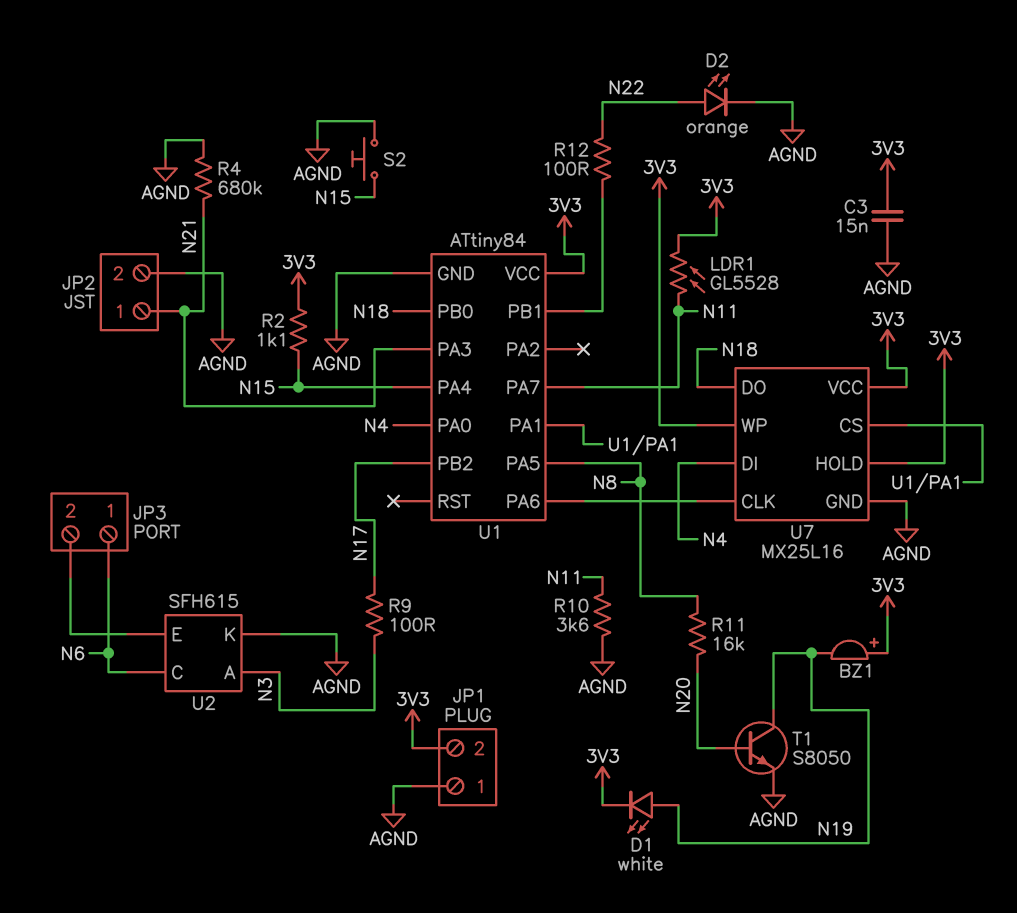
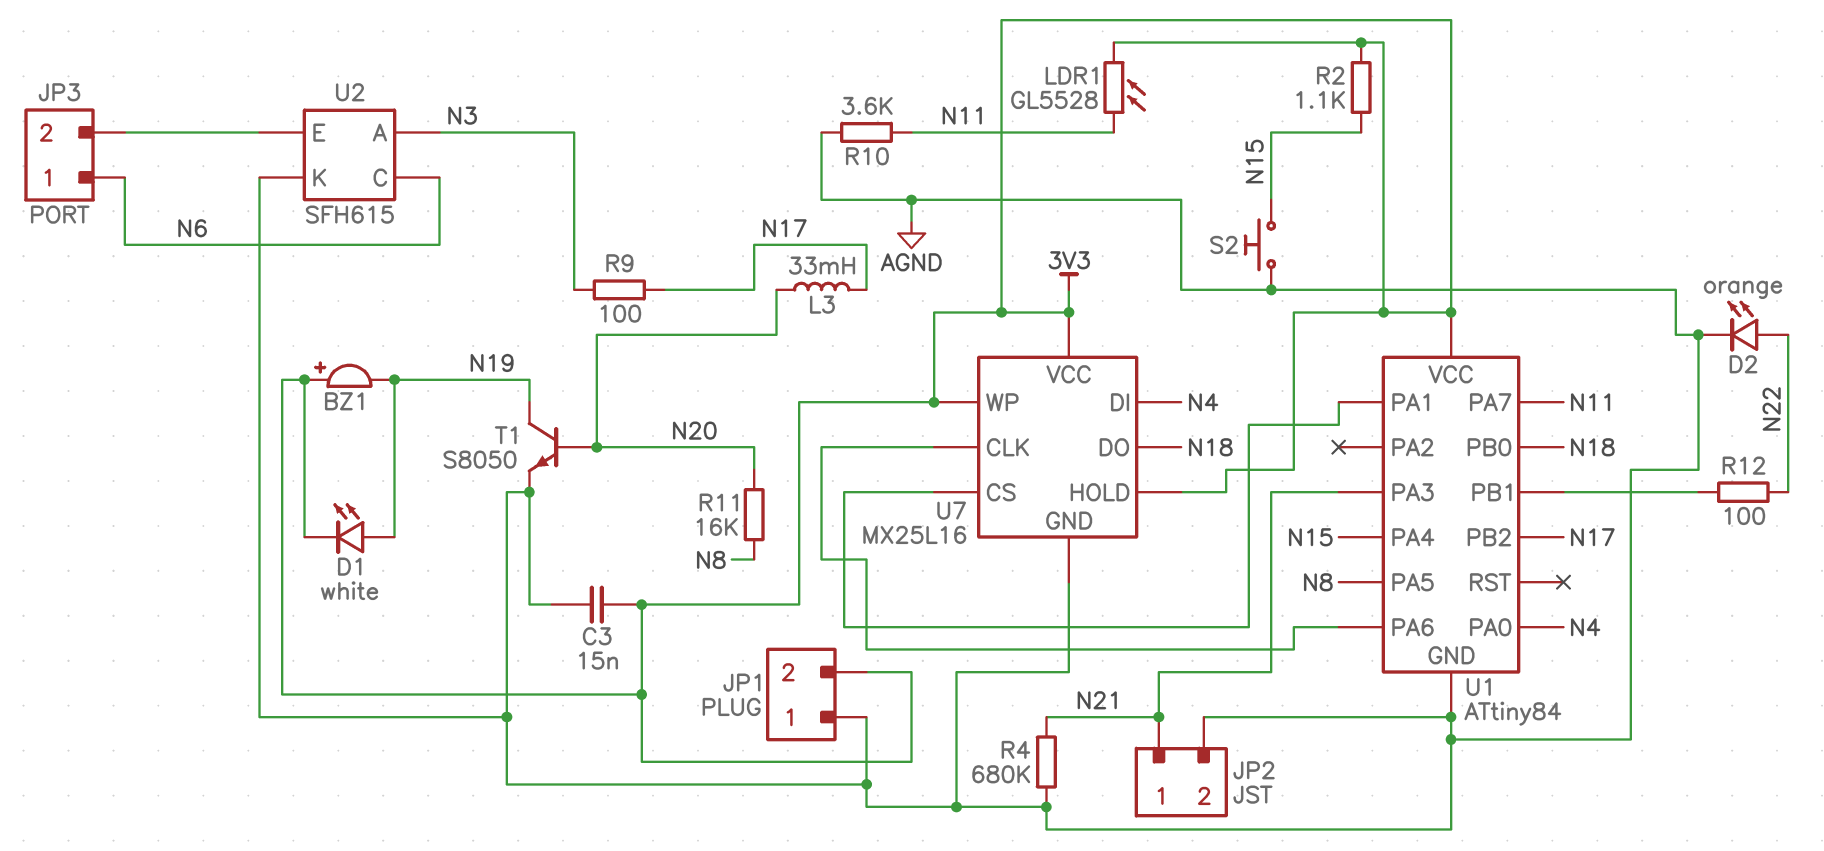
L3: none -> 33mH (N17, N20)

